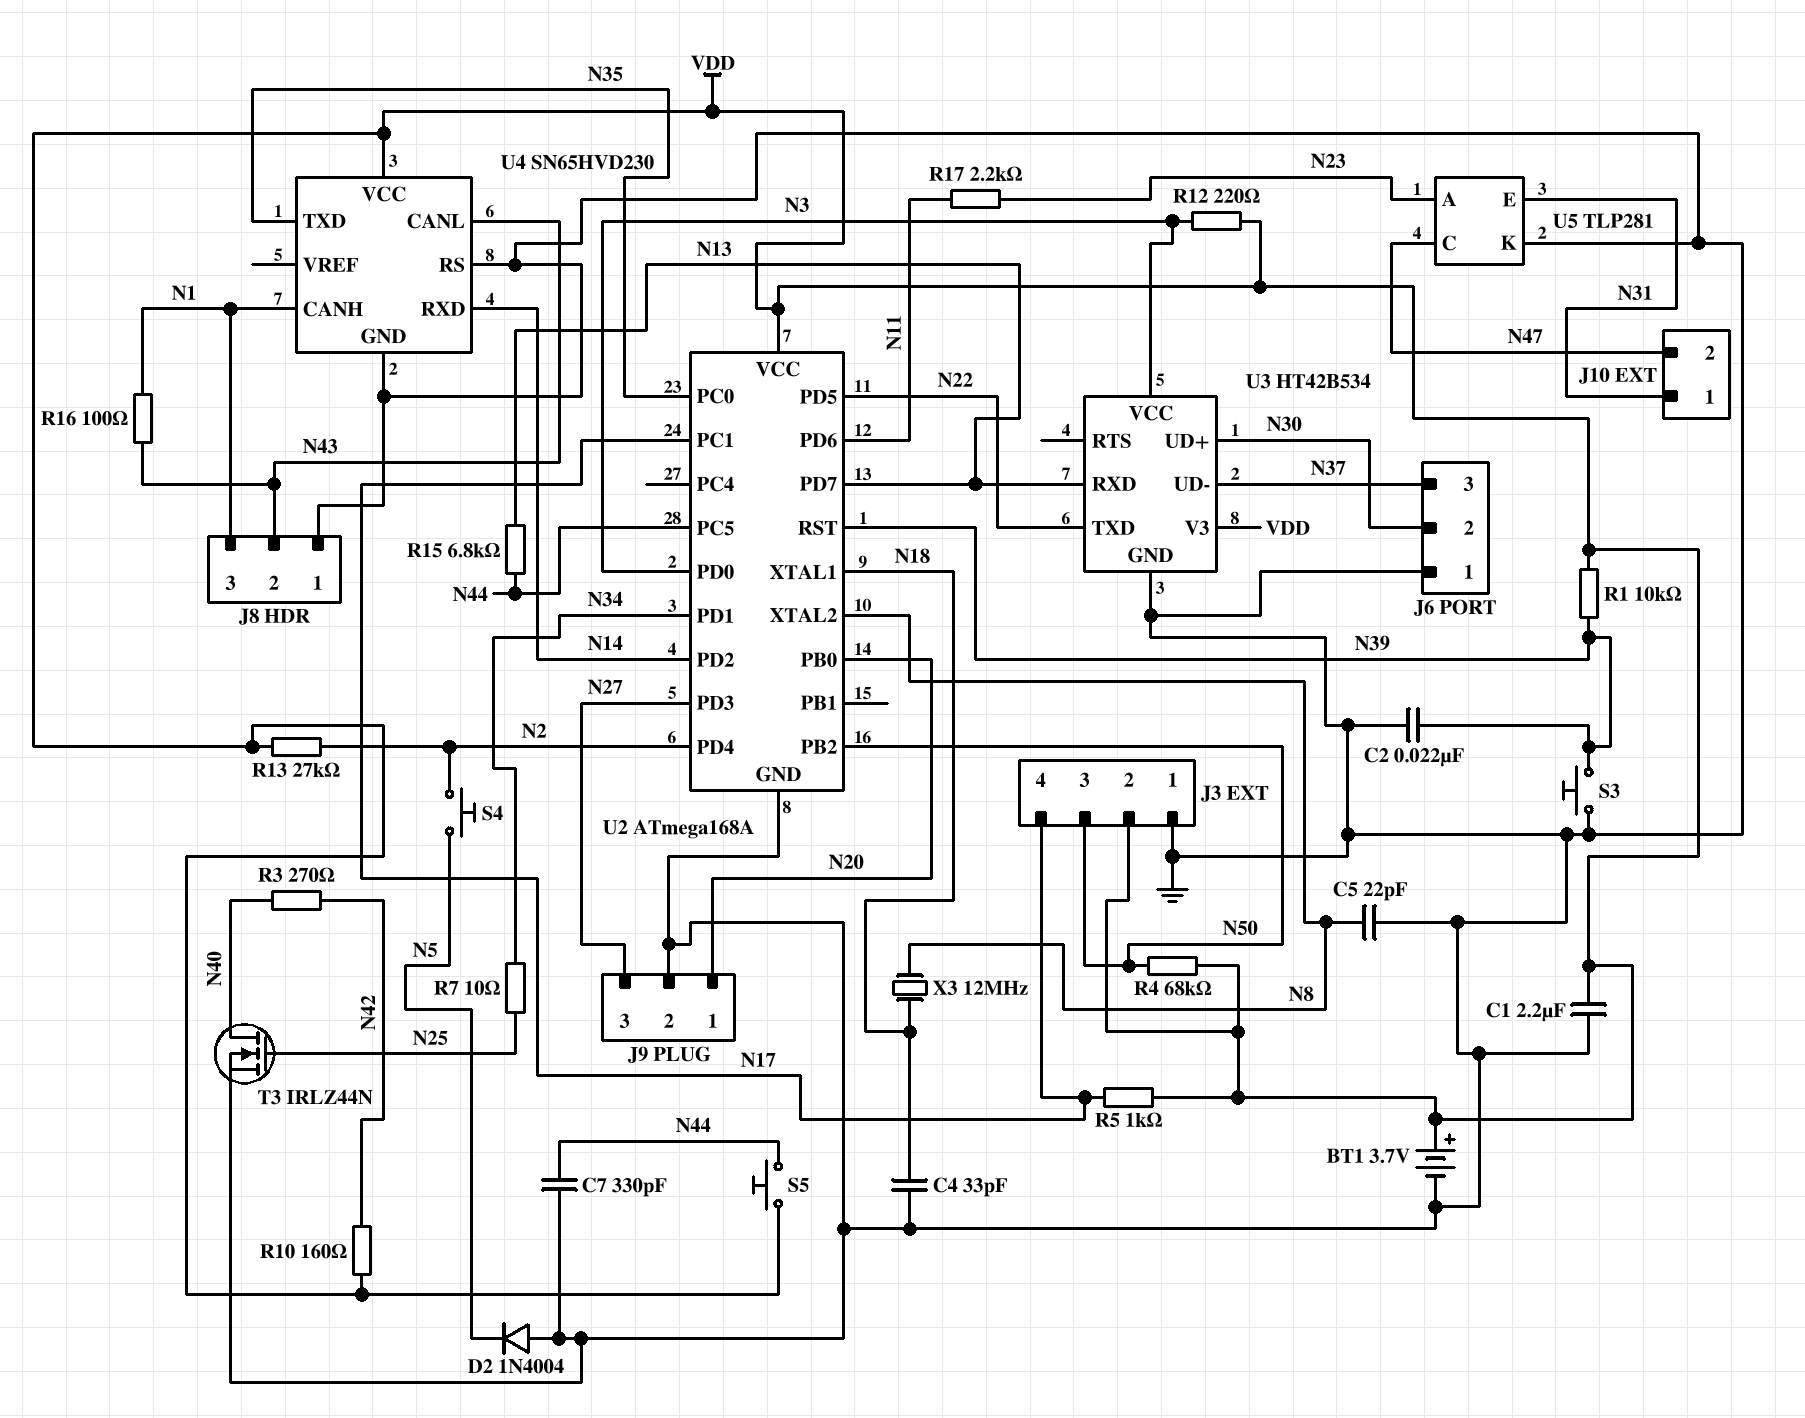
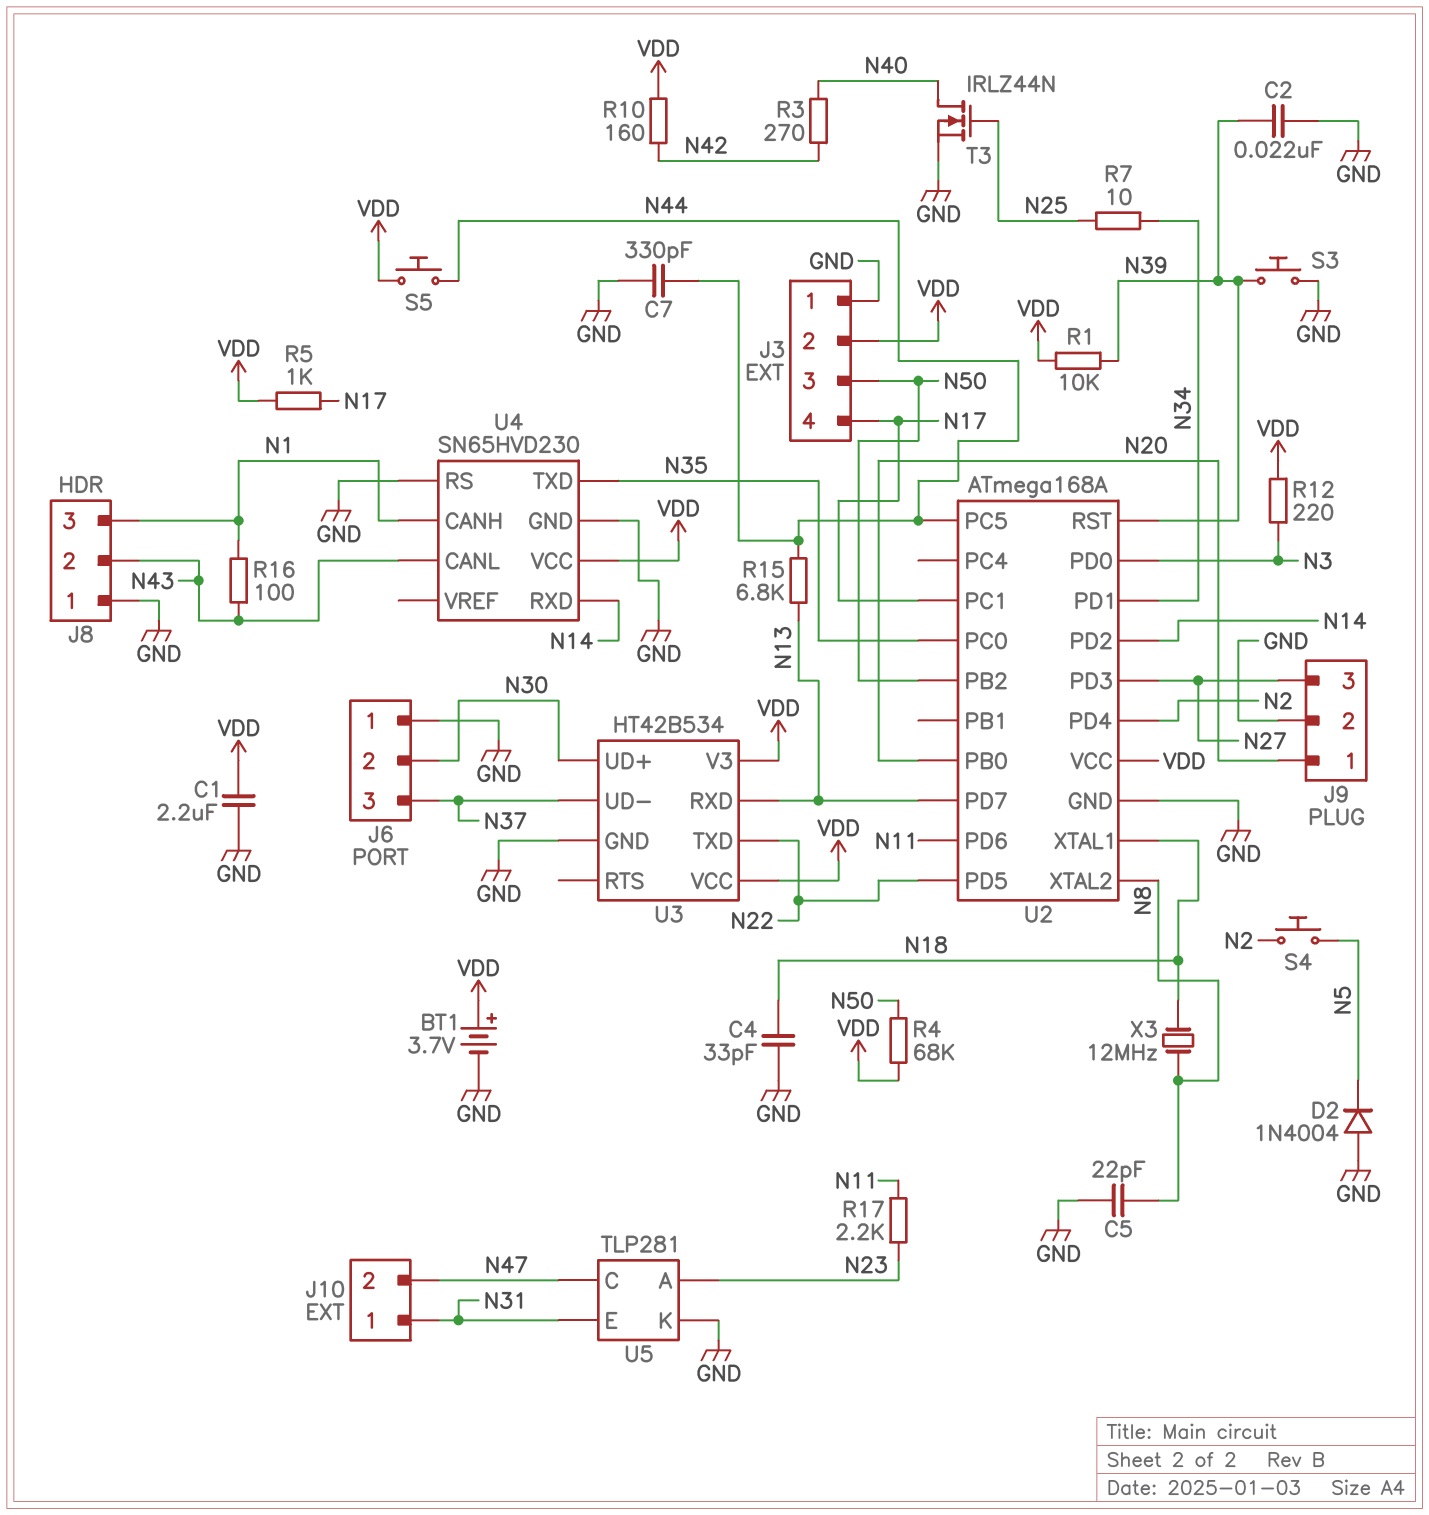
R13: 27k (N2, VDD) -> none
U3 pin VCC: N3 -> VDD

